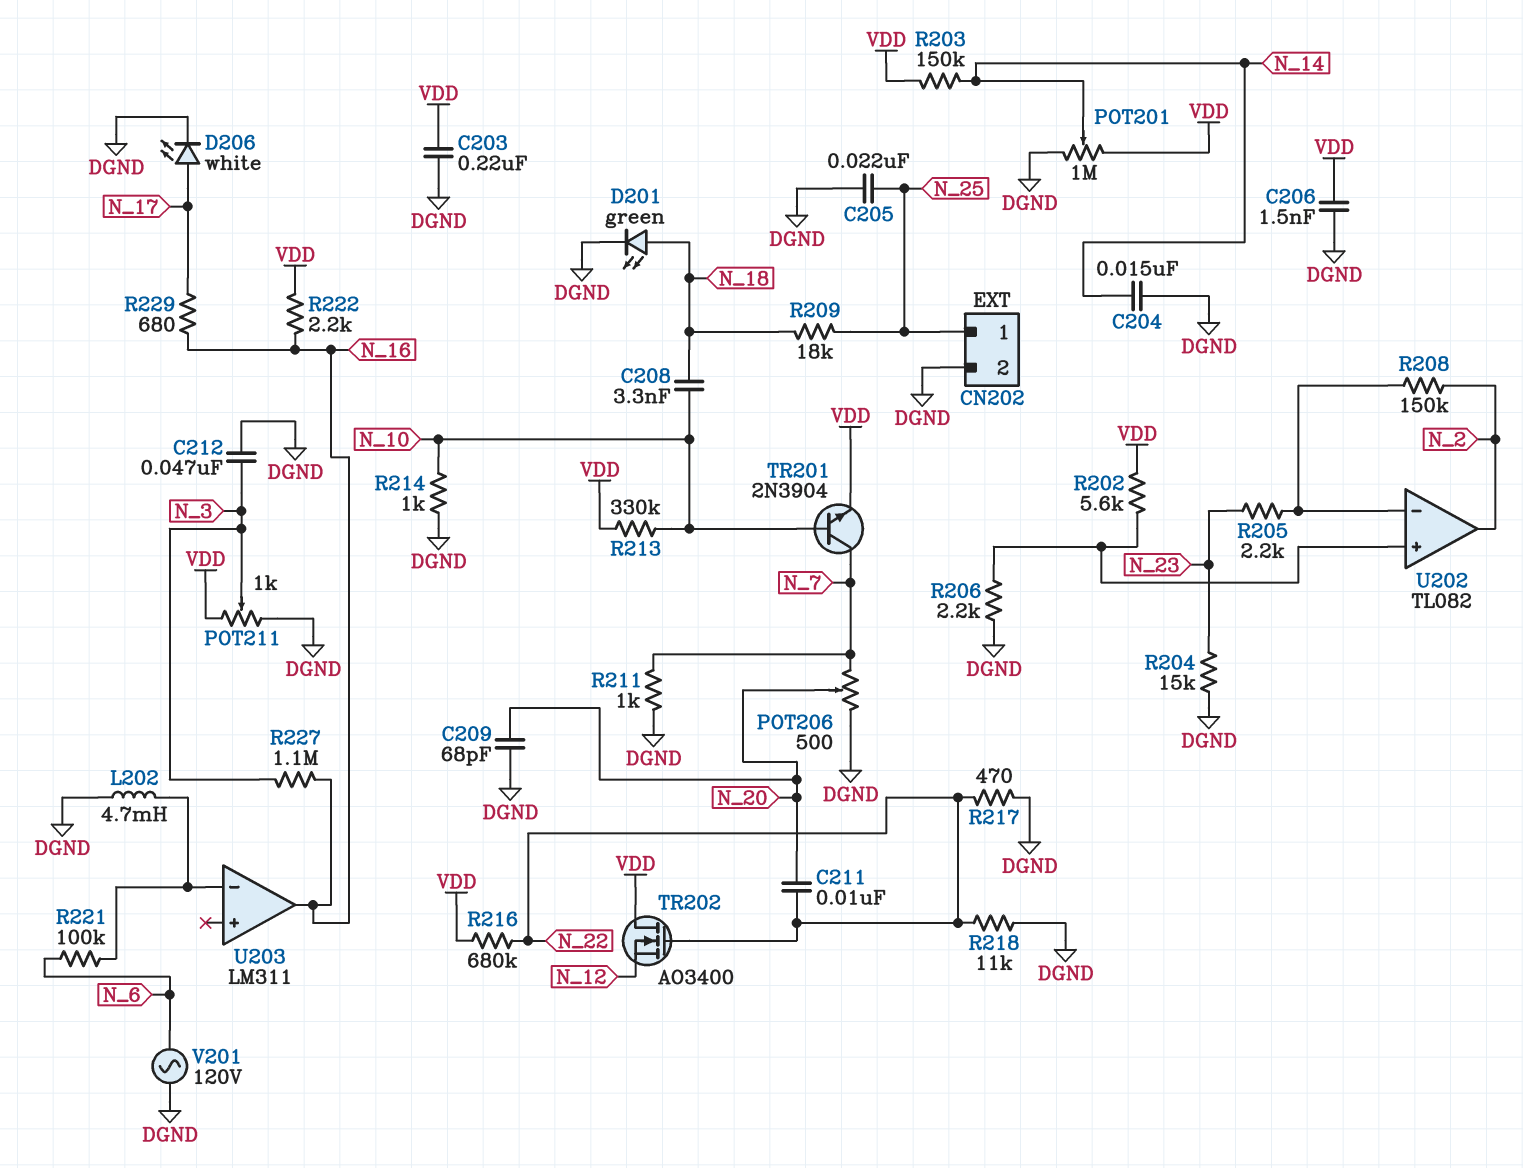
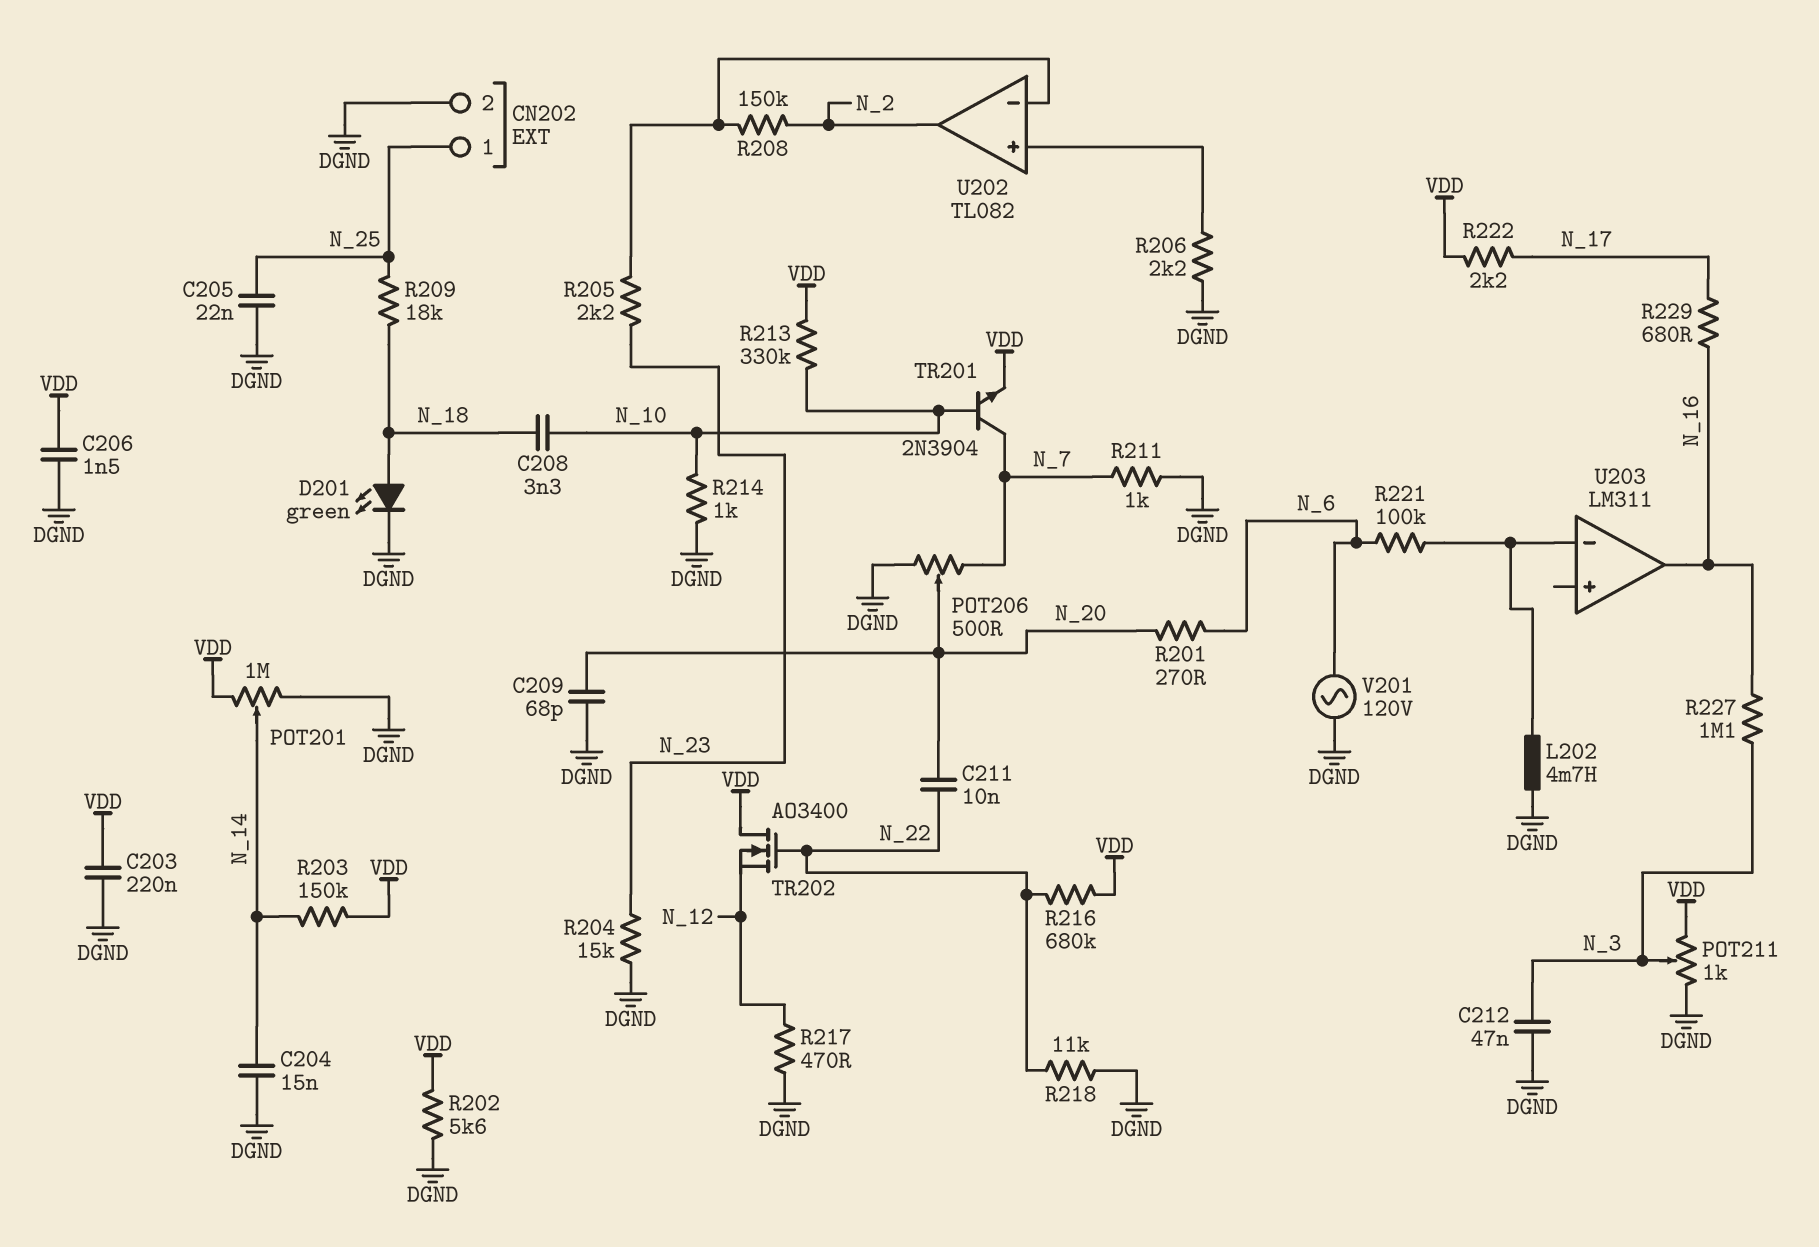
D206: LED white (A N_17, K DGND) -> none
R201: none -> 270 (N_6, N_20)
R202: 5.6k (U202/in+, VDD) -> 5.6k (DGND, VDD)
R217: 470 (DGND, N_22) -> 470 (DGND, N_12)
R222: 2.2k (N_16, VDD) -> 2.2k (N_17, VDD)

